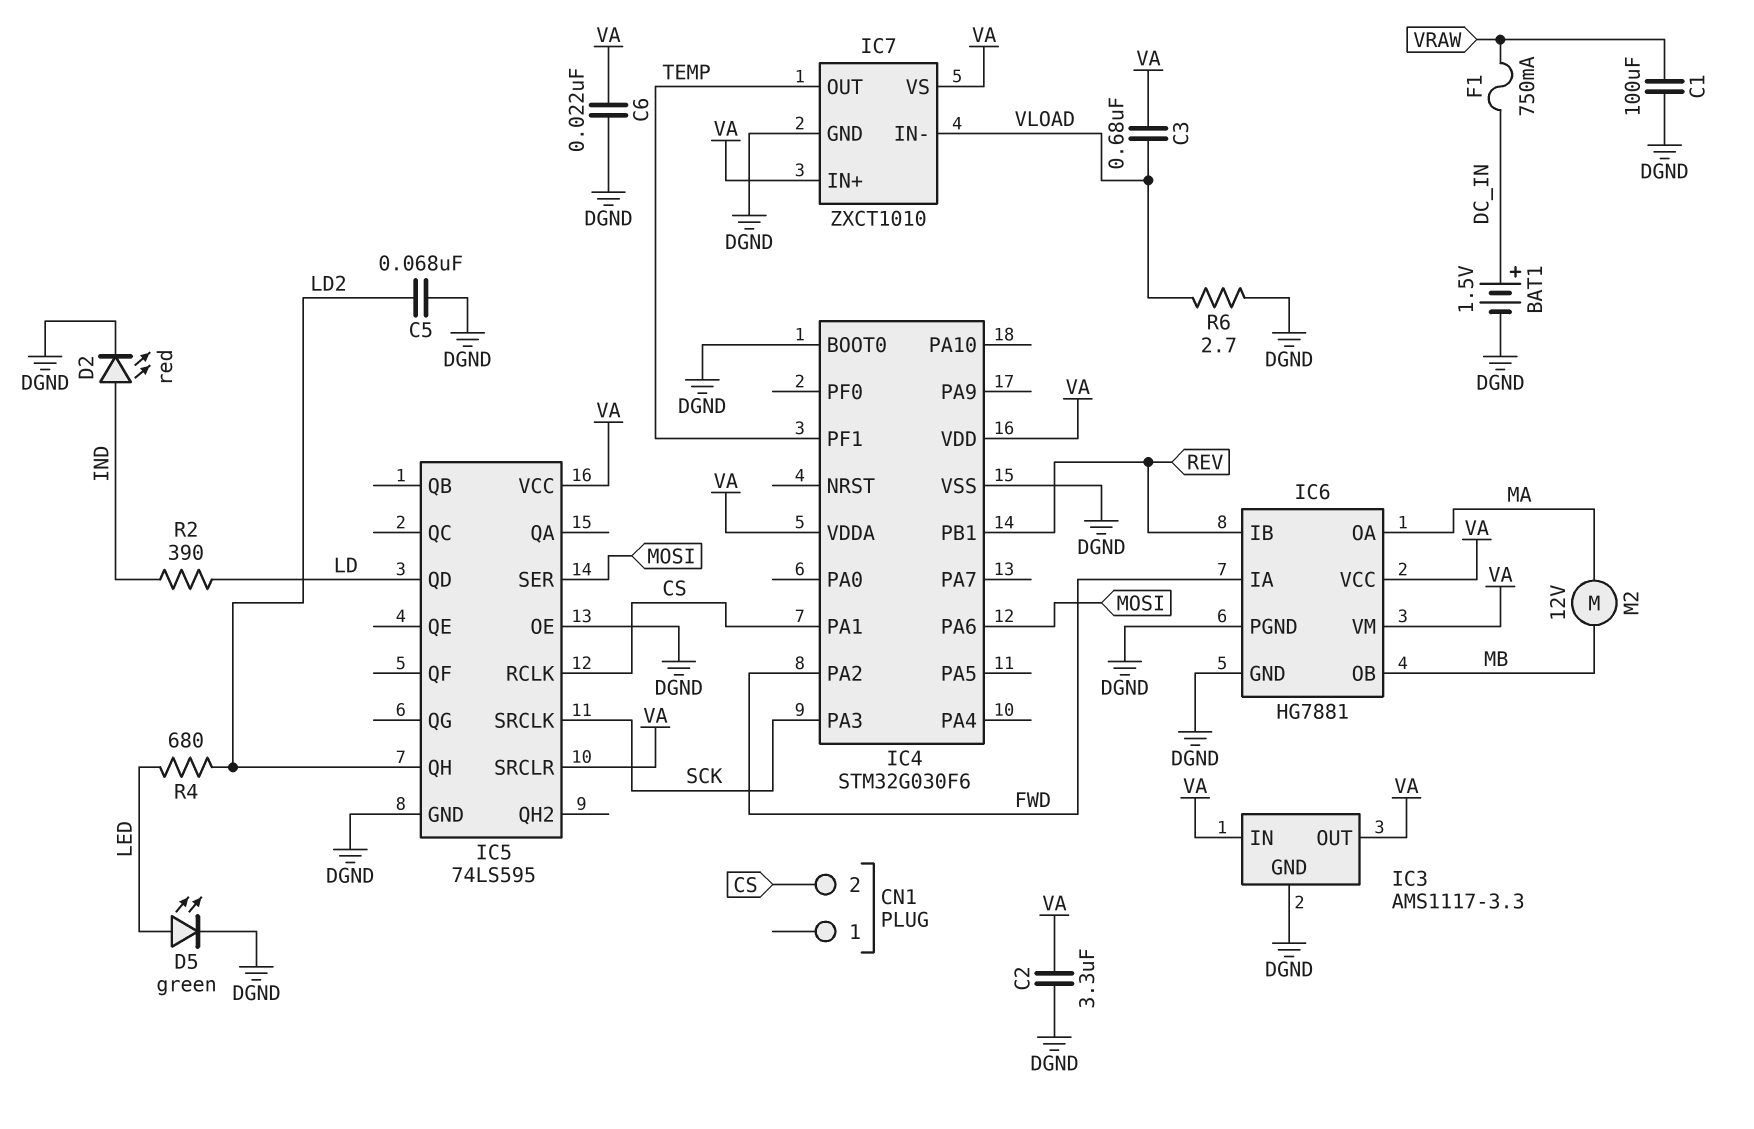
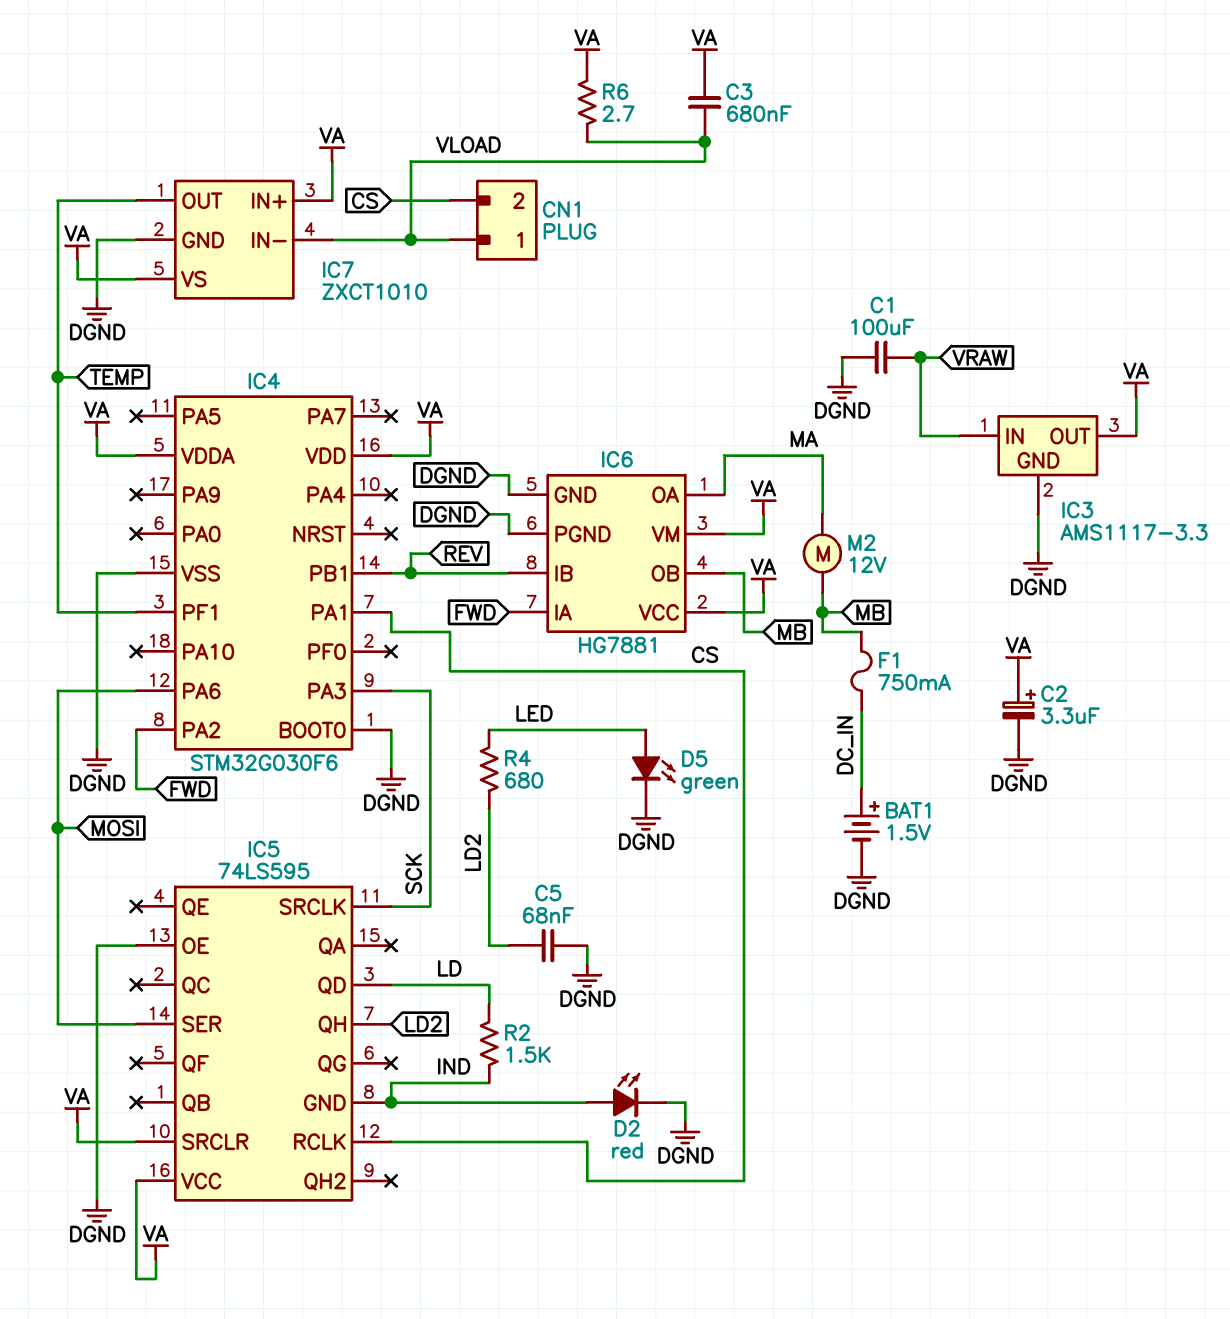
C2: 3.3uF (DGND, VA) -> 3.3uF (plus VA, minus DGND)
C6: 22nF (DGND, VA) -> none
CN1 pin 1: none -> VLOAD
F1: 750mA (DC_IN, VRAW) -> 750mA (DC_IN, MB)
IC3 pin IN: VA -> VRAW
IC5 pin GND: DGND -> IND
R2: 390 (IND, LD) -> 1.5k (IND, LD)
R6: 2.7 (DGND, VLOAD) -> 2.7 (VA, VLOAD)

